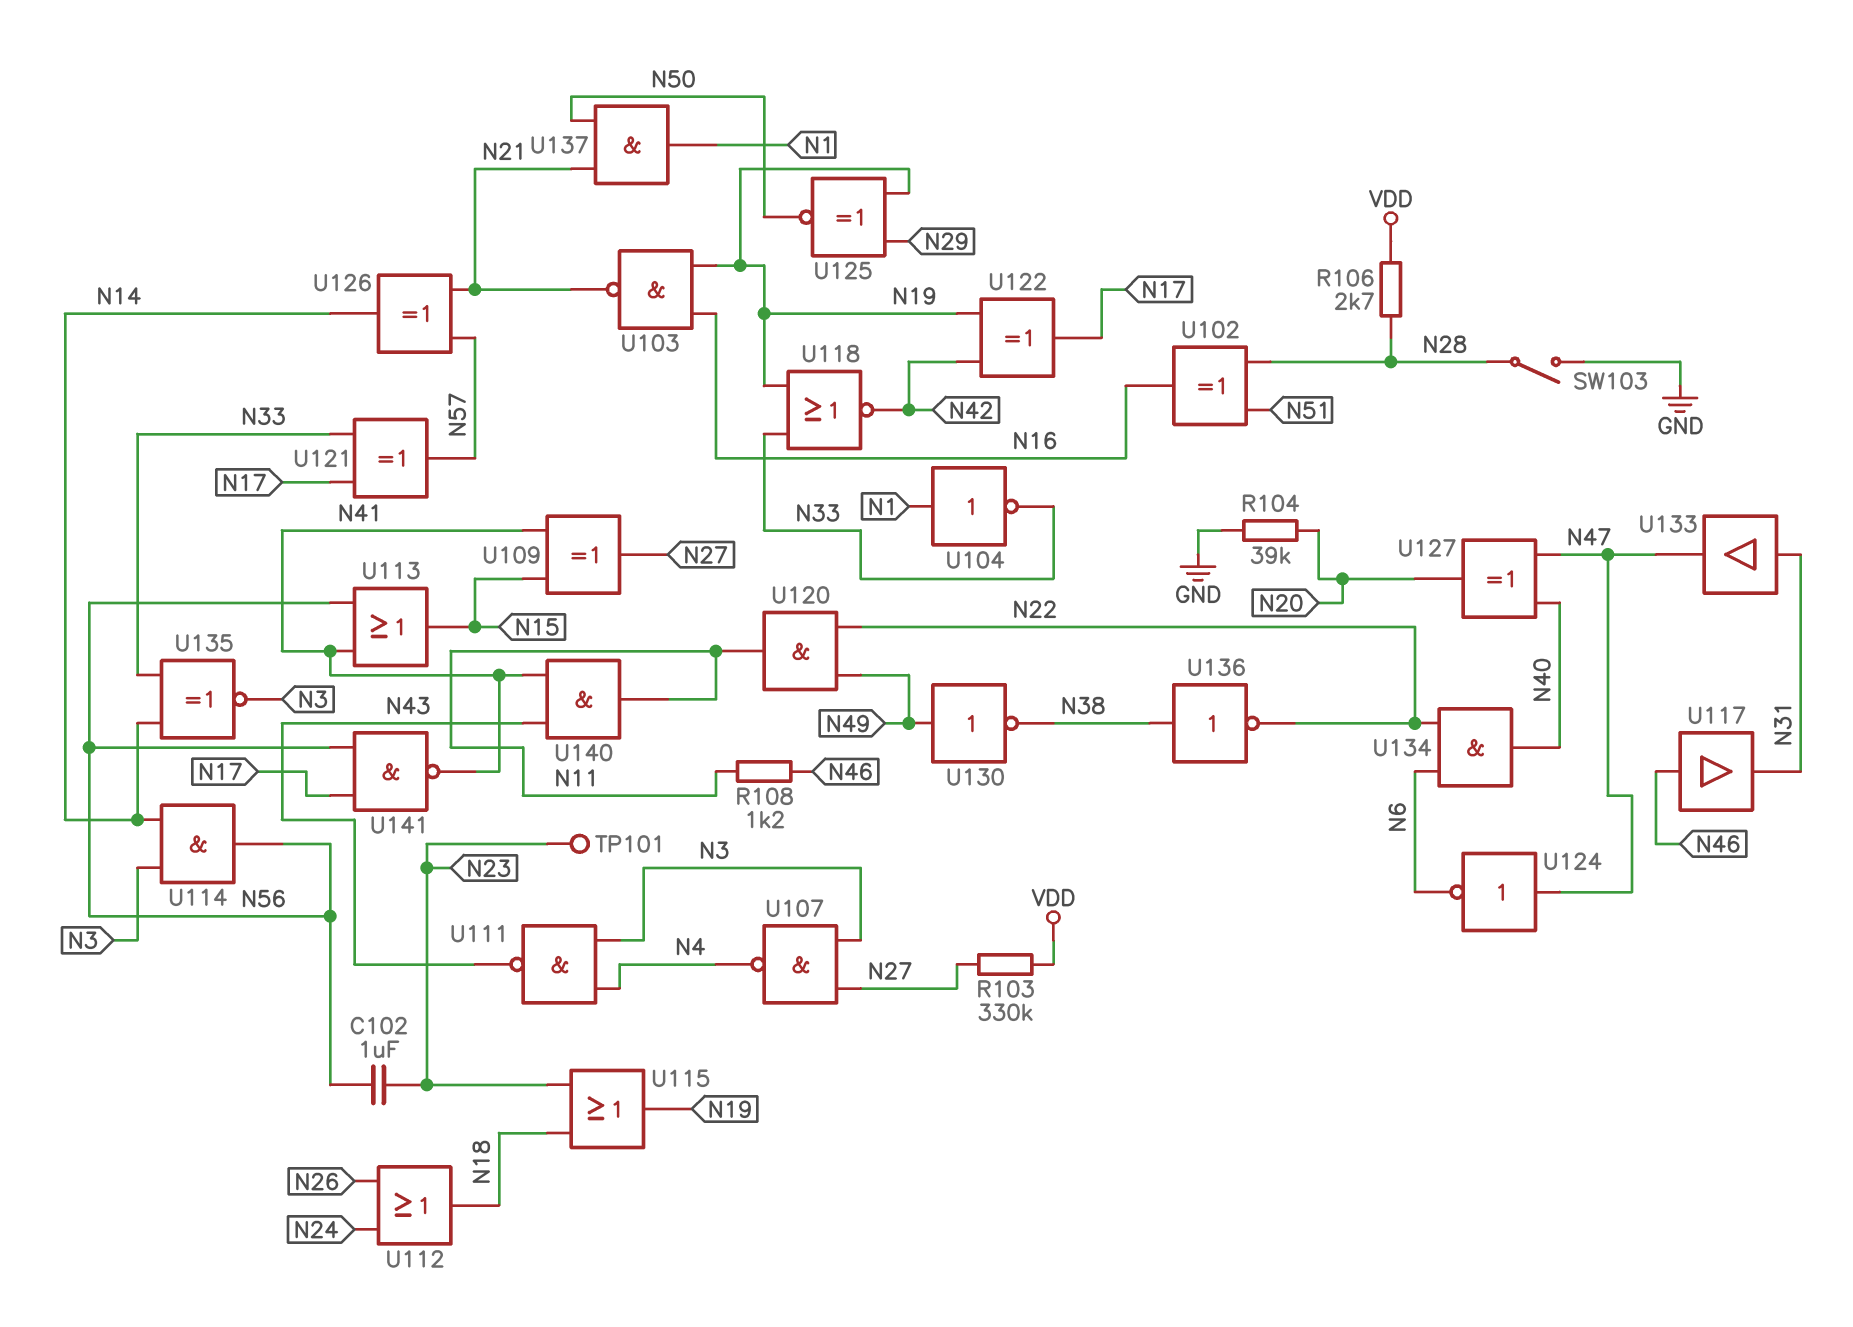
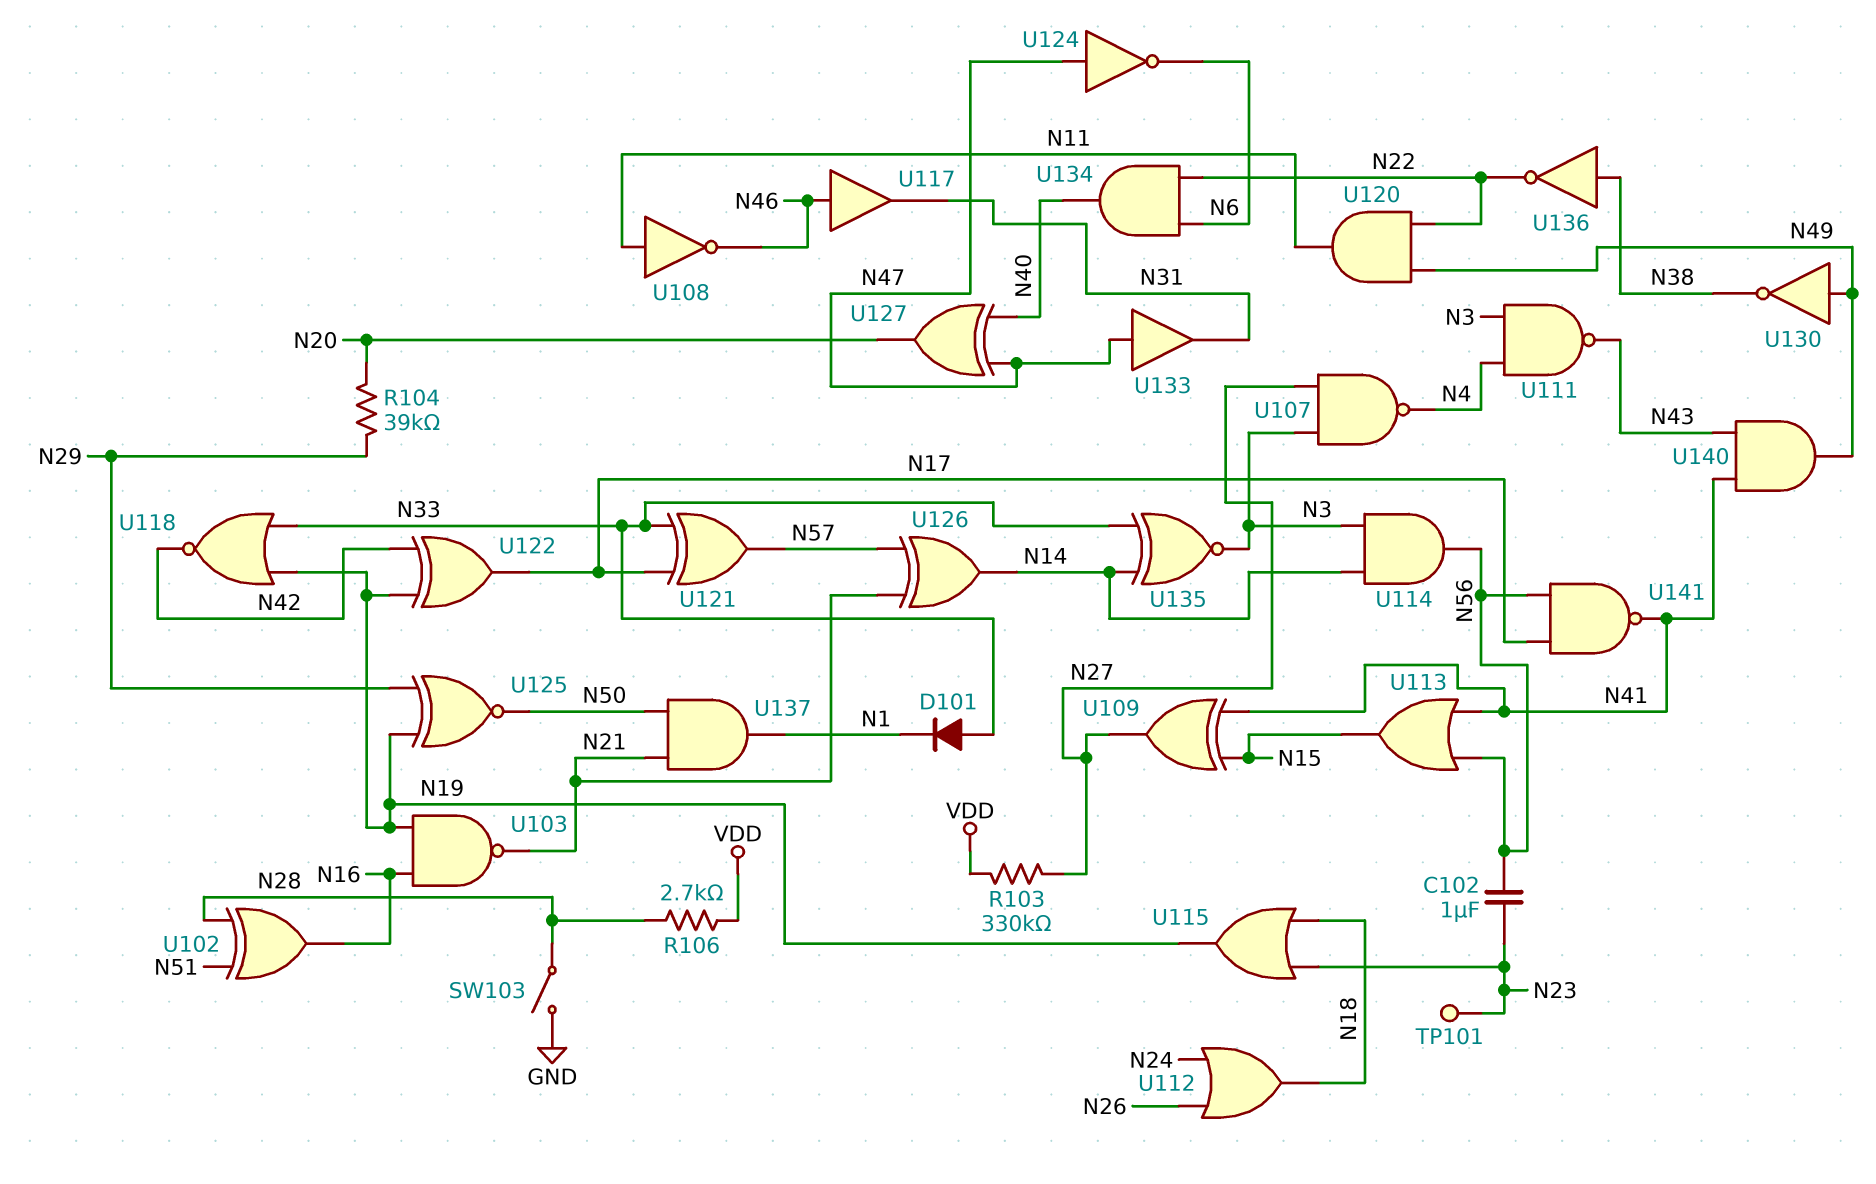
D101: none -> diode (A N33, K N1)
R104: 39k (GND, N20) -> 39k (N20, N29)
R108: 1.2k (N11, N46) -> none
U104: NOT (in N1, out N33) -> none
U108: none -> NOT (in N11, out N46)
U133: buffer (in N31, out N47) -> buffer (in N47, out N31)
U140: AND (in N41, in N43, out N11) -> AND (in N41, in N43, out N49)

